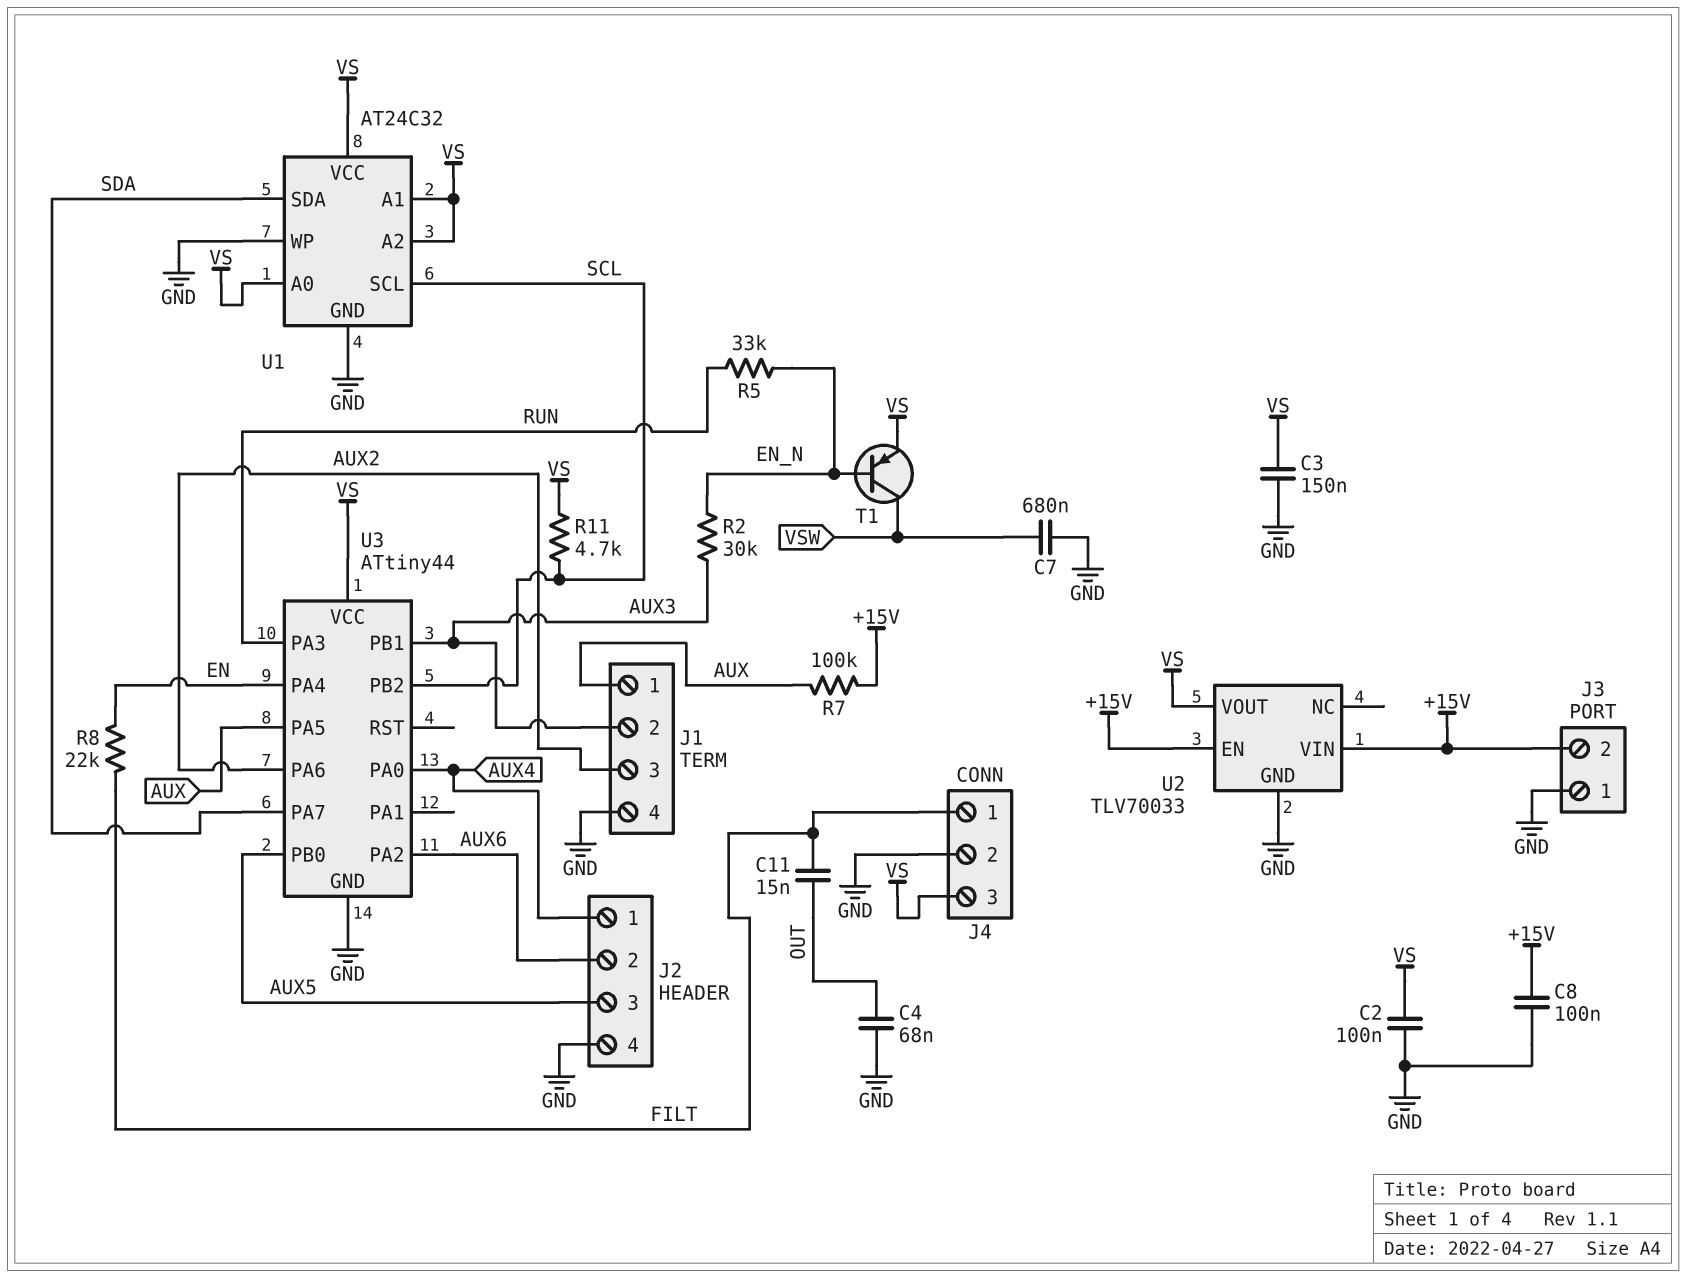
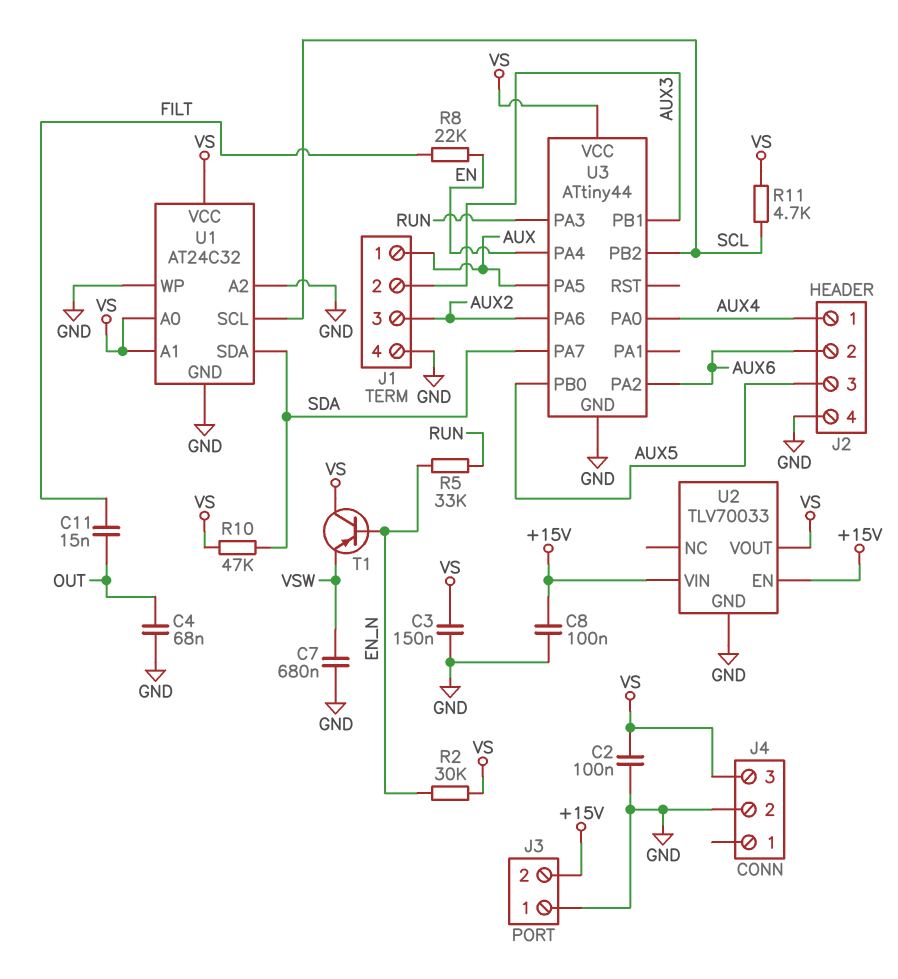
J4 pin 1: FILT -> none
R2: 30k (AUX3, EN_N) -> 30k (EN_N, VS)
R7: 100k (+15V, AUX) -> none
R10: none -> 47k (SDA, VS)
T1: PNP (B EN_N, C VSW, E VS) -> PNP (B EN_N, C VS, E VSW)
U1 pin A2: VS -> GND

